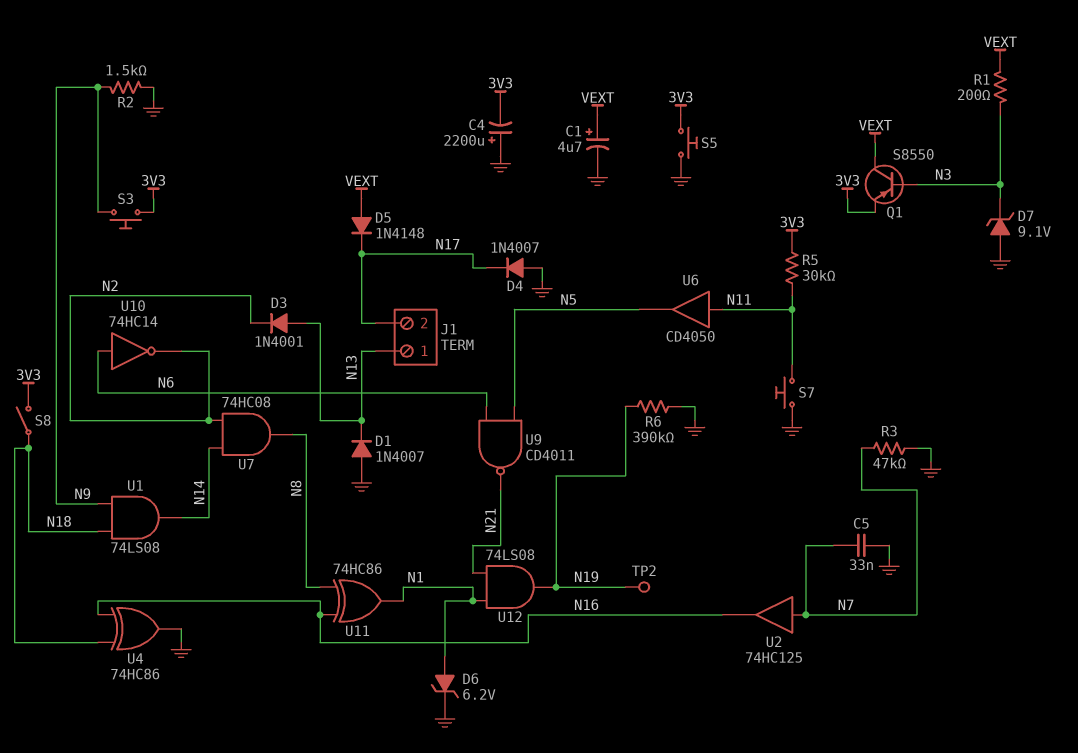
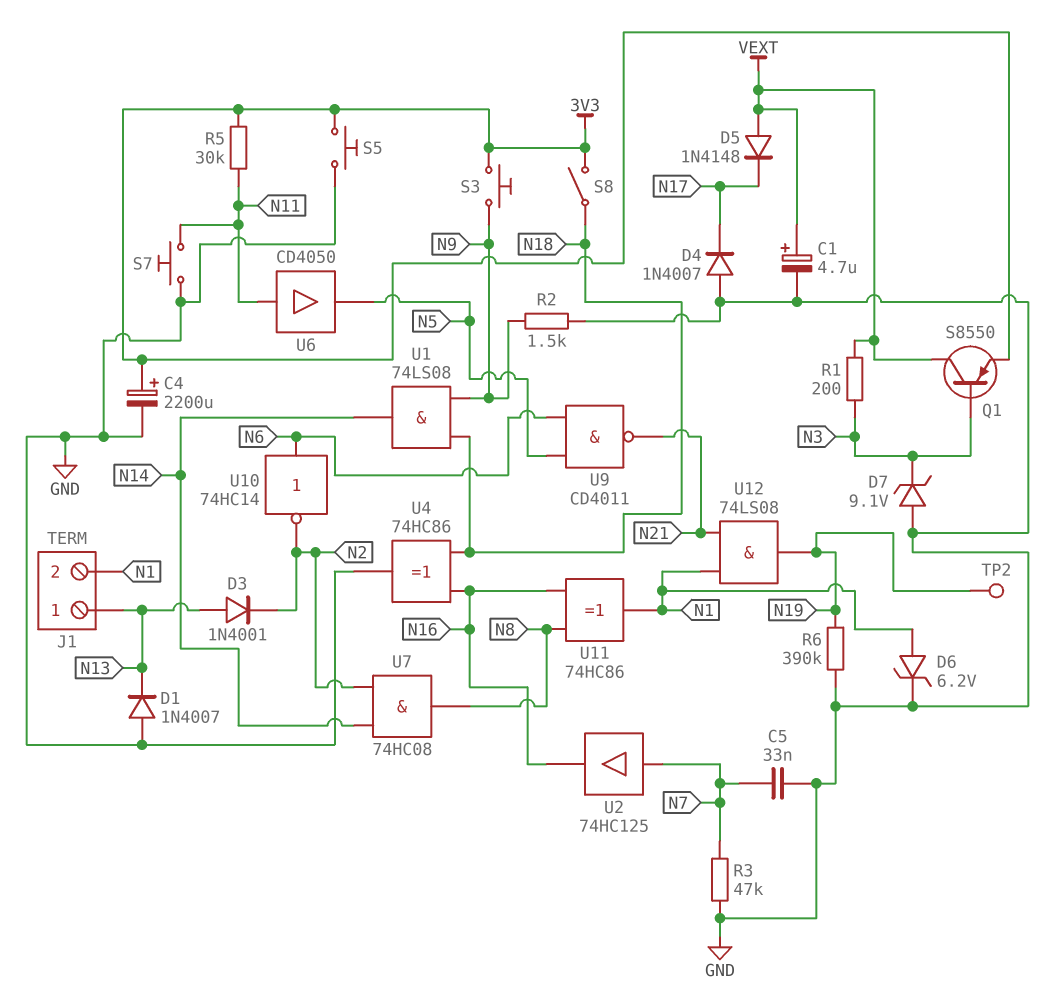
C4: 2200uF (plus GND, minus 3V3) -> 2200uF (plus 3V3, minus GND)
J1 pin 2: N17 -> N1

